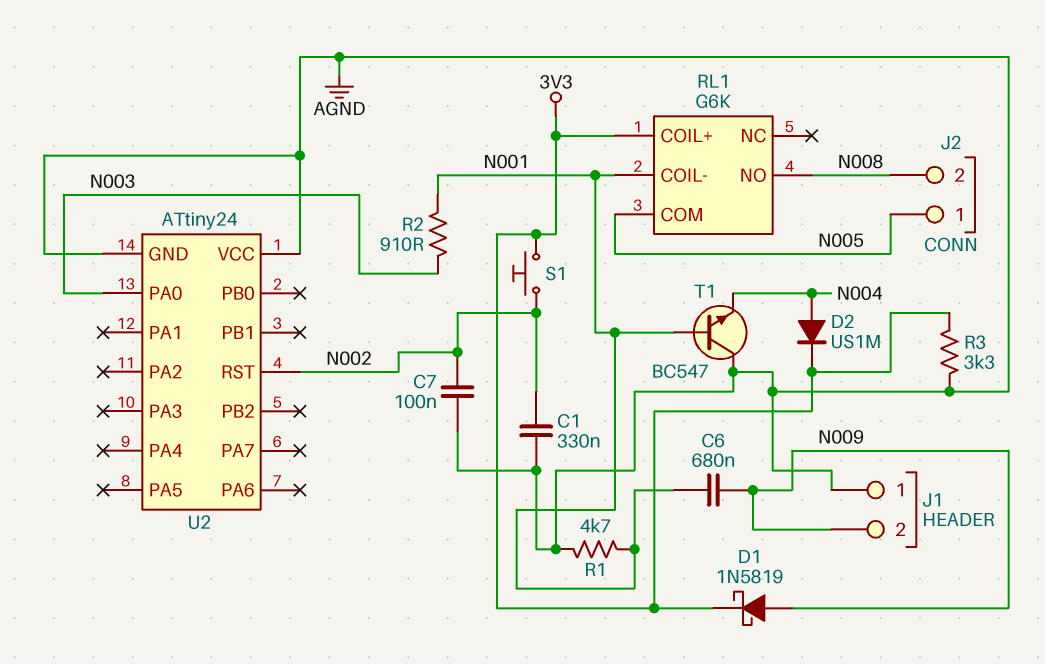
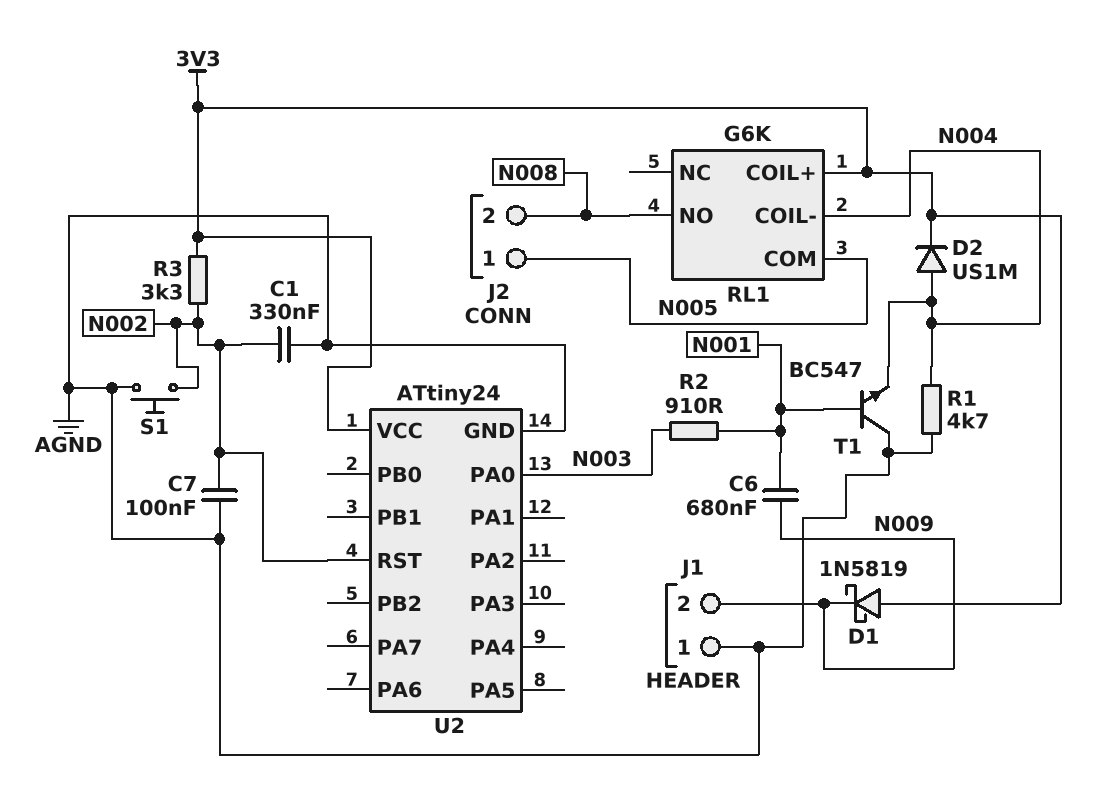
D1: schottky 1N5819 (A N009, K 3V3) -> schottky 1N5819 (A 3V3, K N009)
R1: 4.7k (AGND, N001) -> 4.7k (AGND, N004)
R3: 3.3k (3V3, AGND) -> 3.3k (3V3, N002)
RL1 pin COIL-: N001 -> N004
S1: button (3V3, N002) -> button (AGND, N002)
U2 pin VCC: AGND -> 3V3

